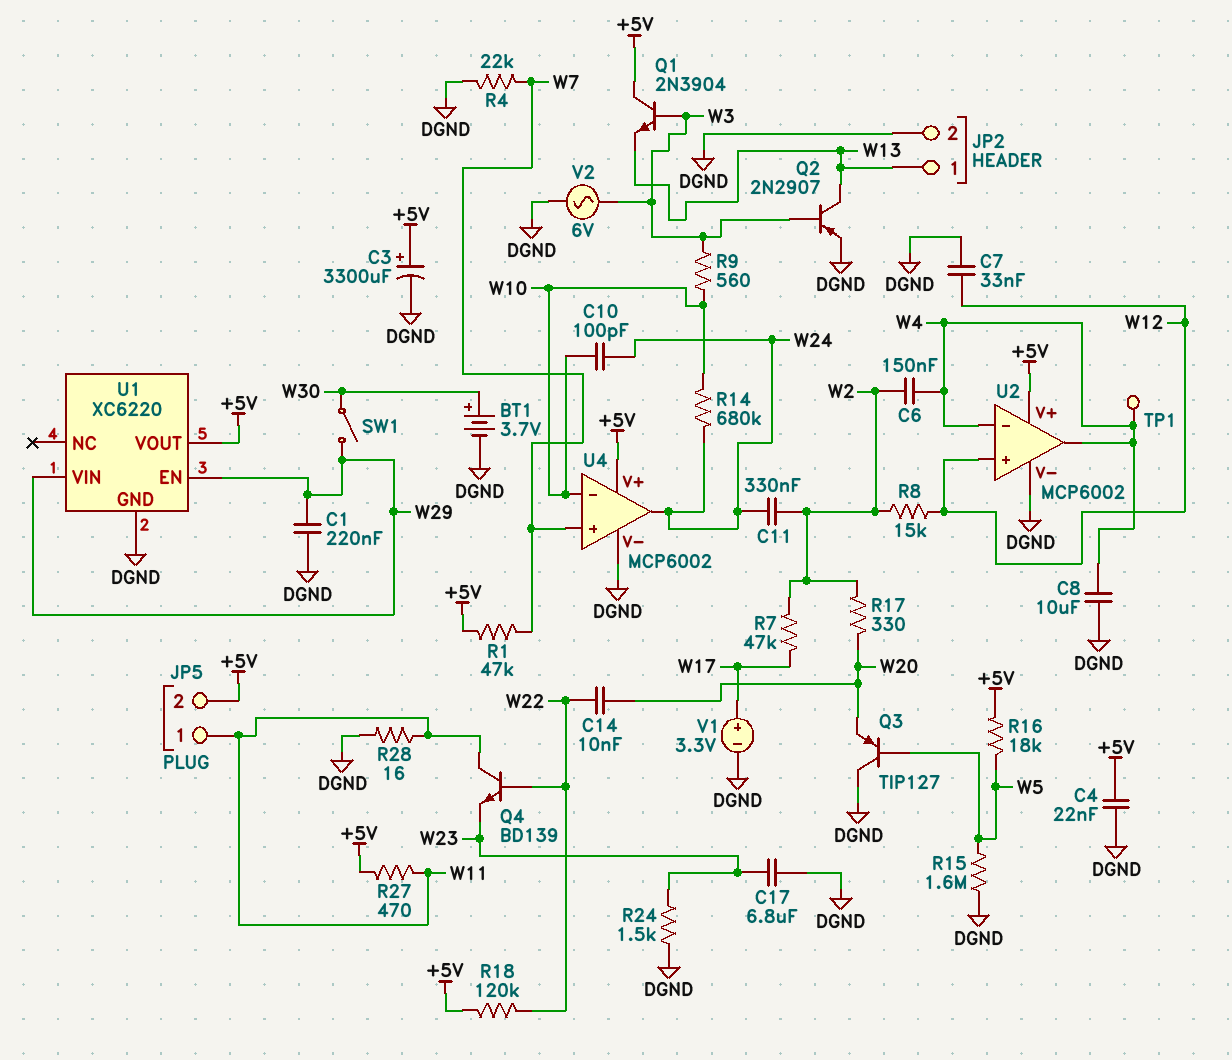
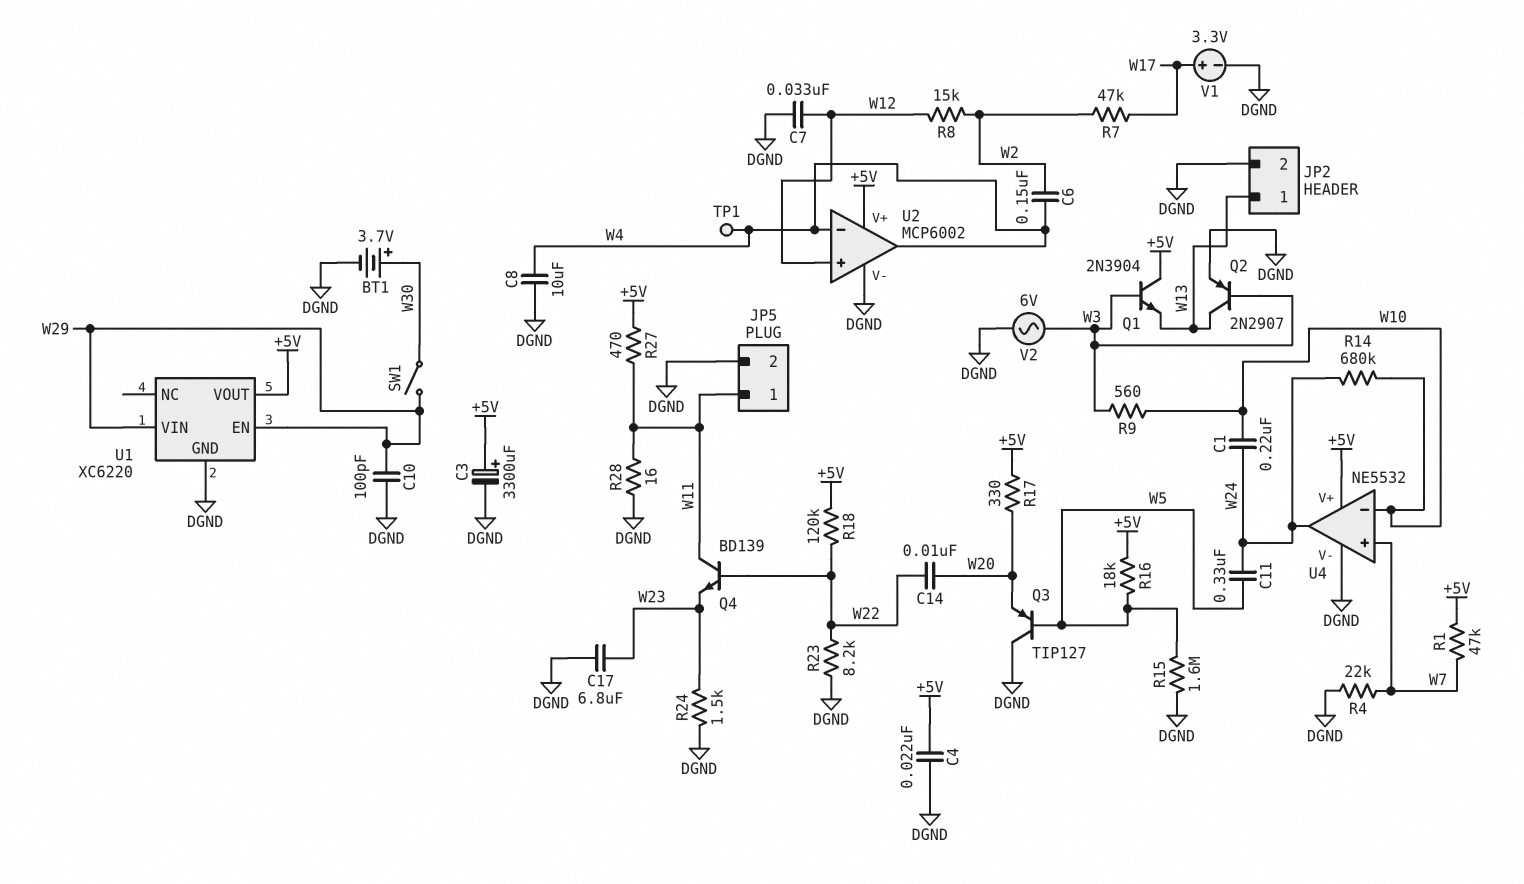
C1: 220nF (DGND, W29) -> 220nF (W10, W24)
C10: 100pF (W10, W24) -> 100pF (DGND, W29)
C11: 330nF (W2, W24) -> 330nF (W5, W24)
JP5 pin 2: +5V -> DGND
R17: 330 (W2, W20) -> 330 (+5V, W20)
R23: none -> 8.2k (DGND, W22)
U4: MCP6002 -> NE5532

